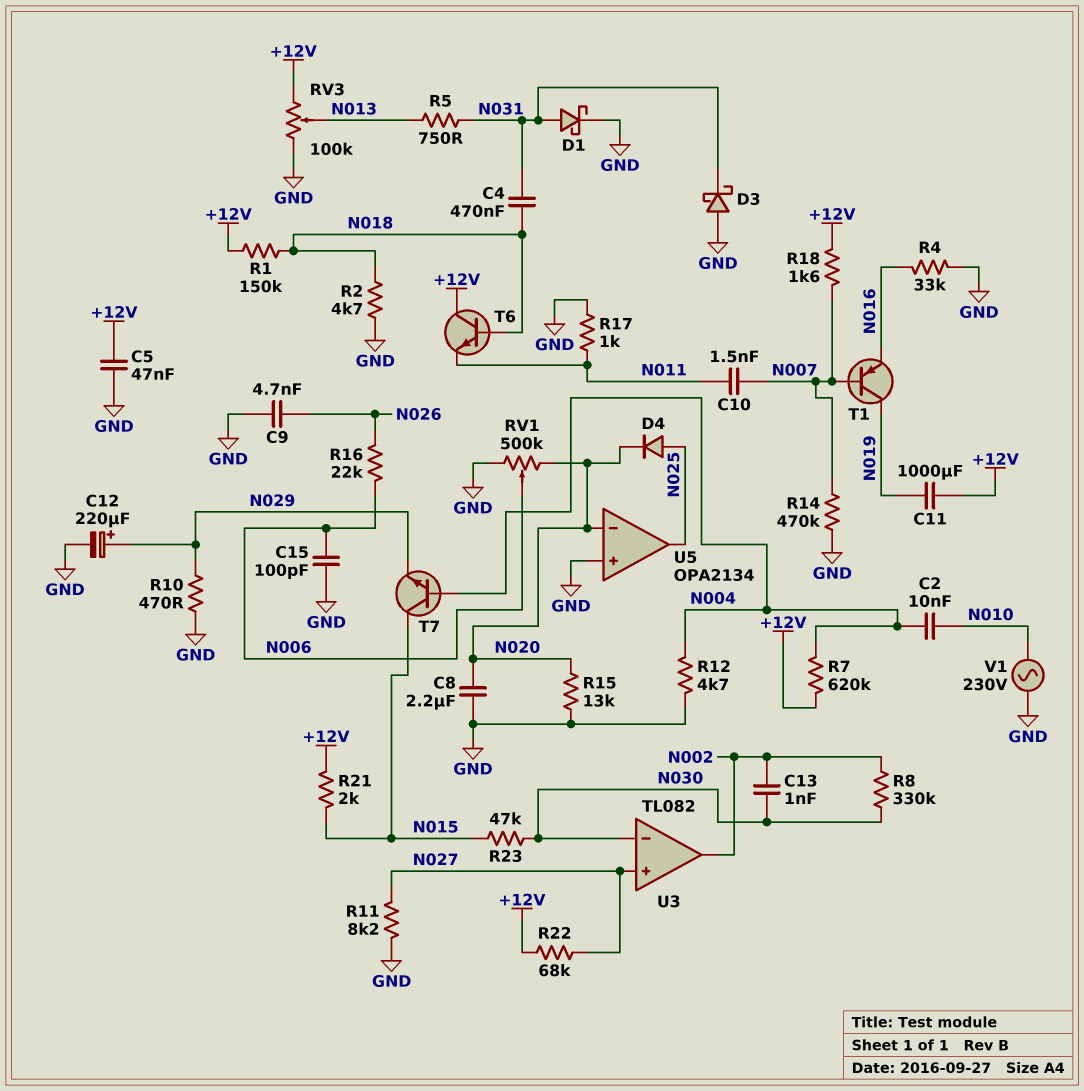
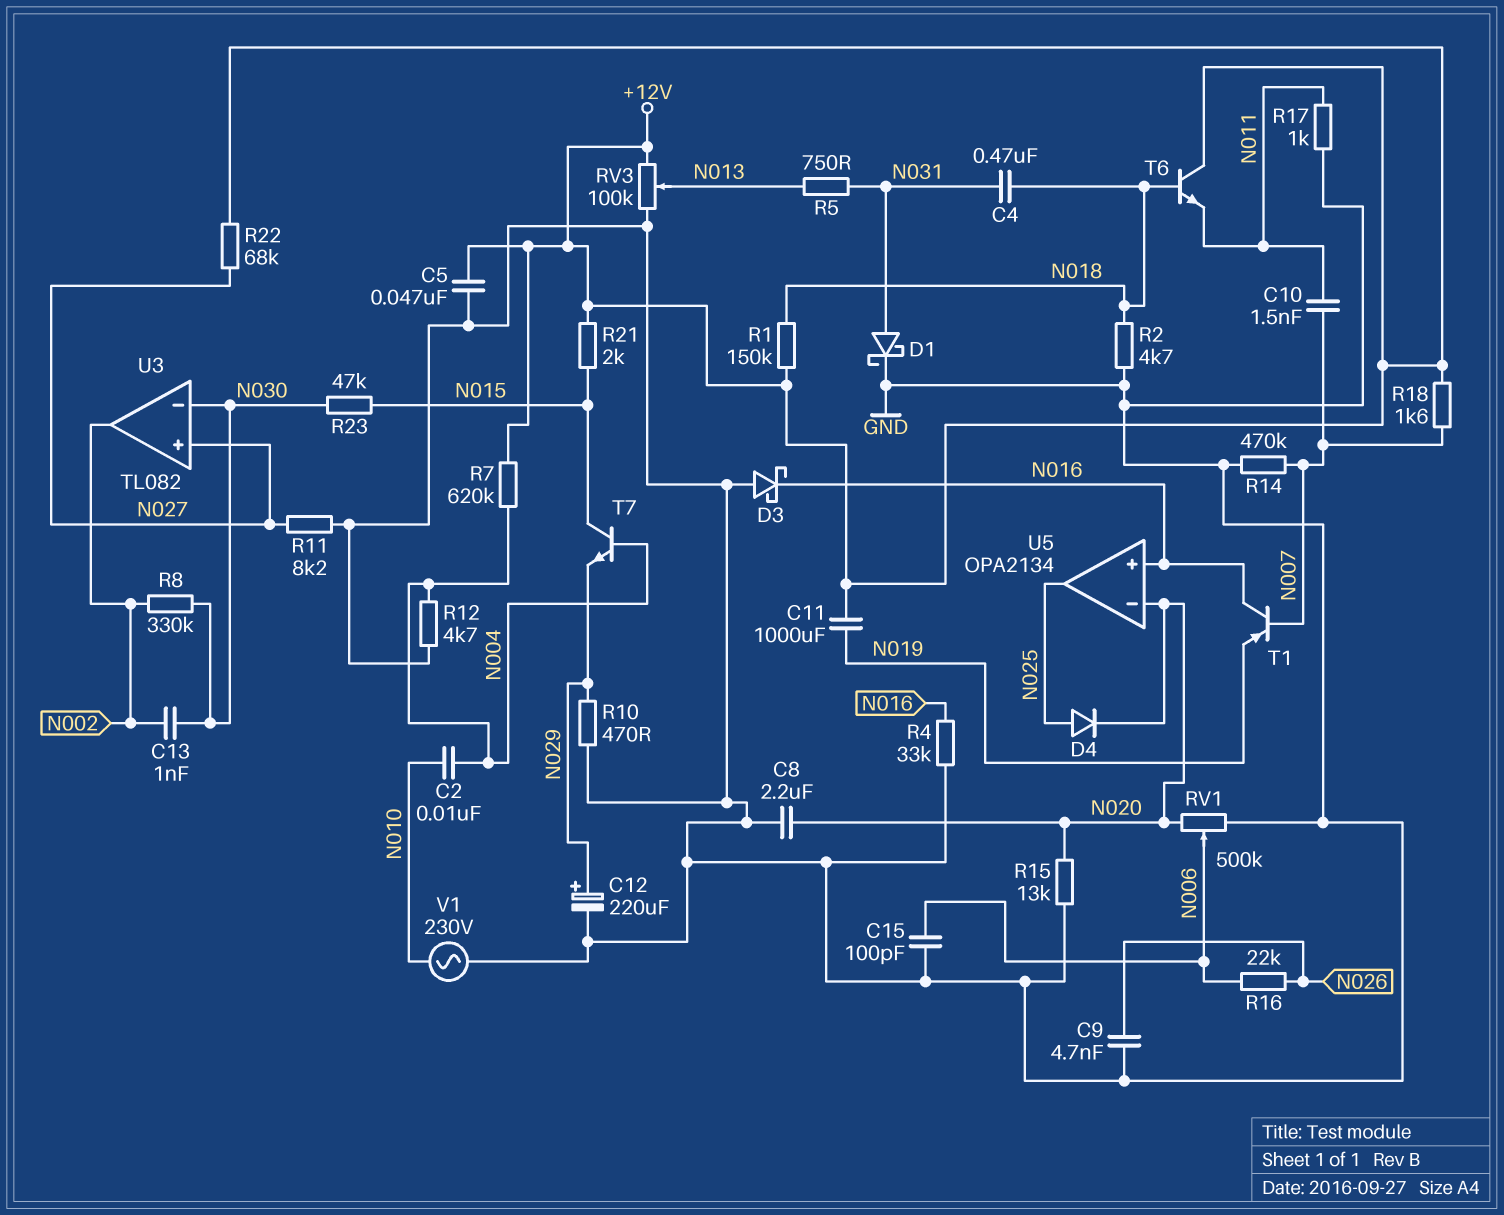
D3: schottky (A GND, K N031) -> schottky (A GND, K N016)
T1: PNP (B N007, C N019, E N016) -> PNP (B N007, C N016, E N019)
U5 pin in+: GND -> N016

